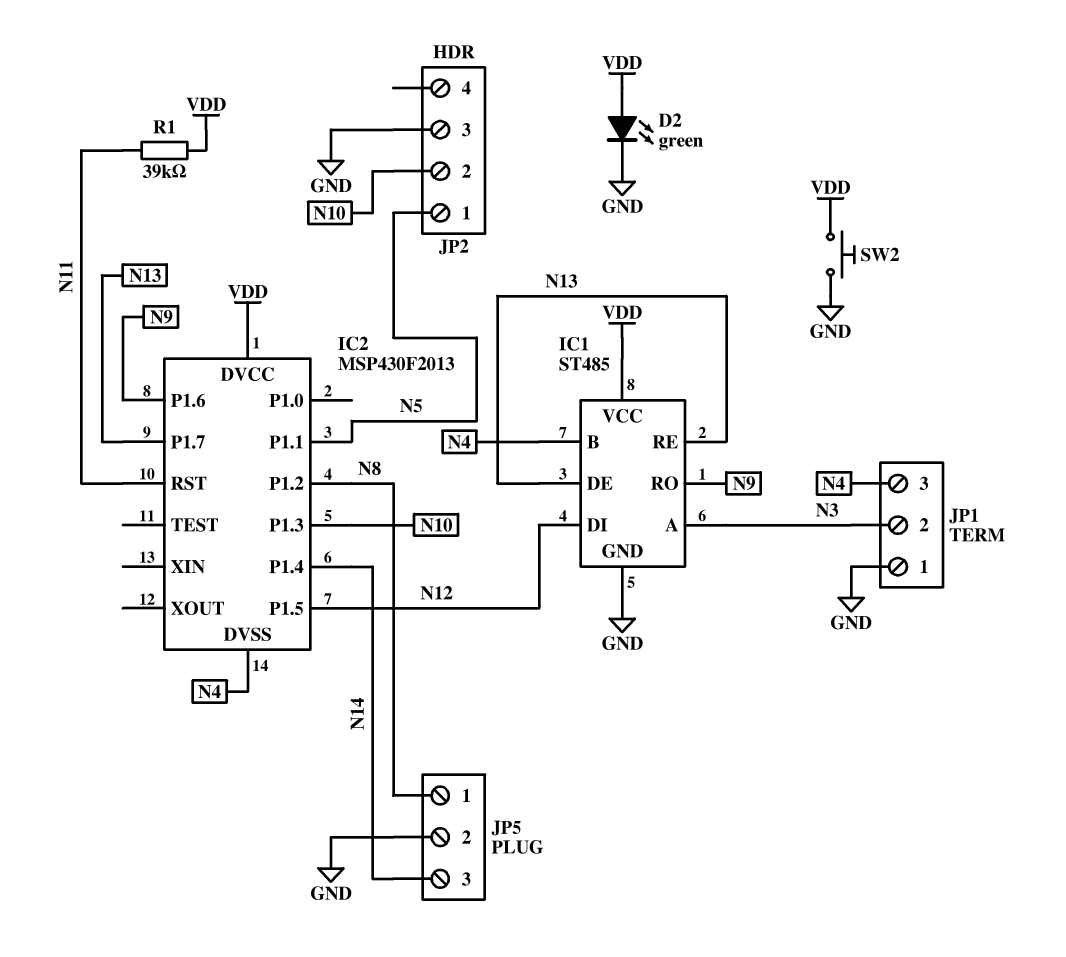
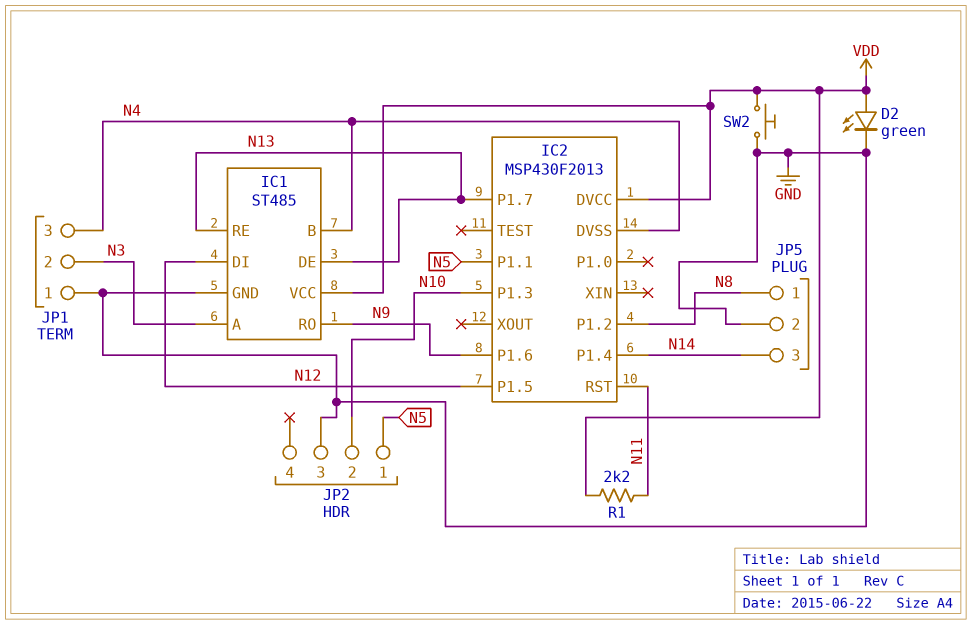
R1: 39k (N11, VDD) -> 2.2k (N11, VDD)

